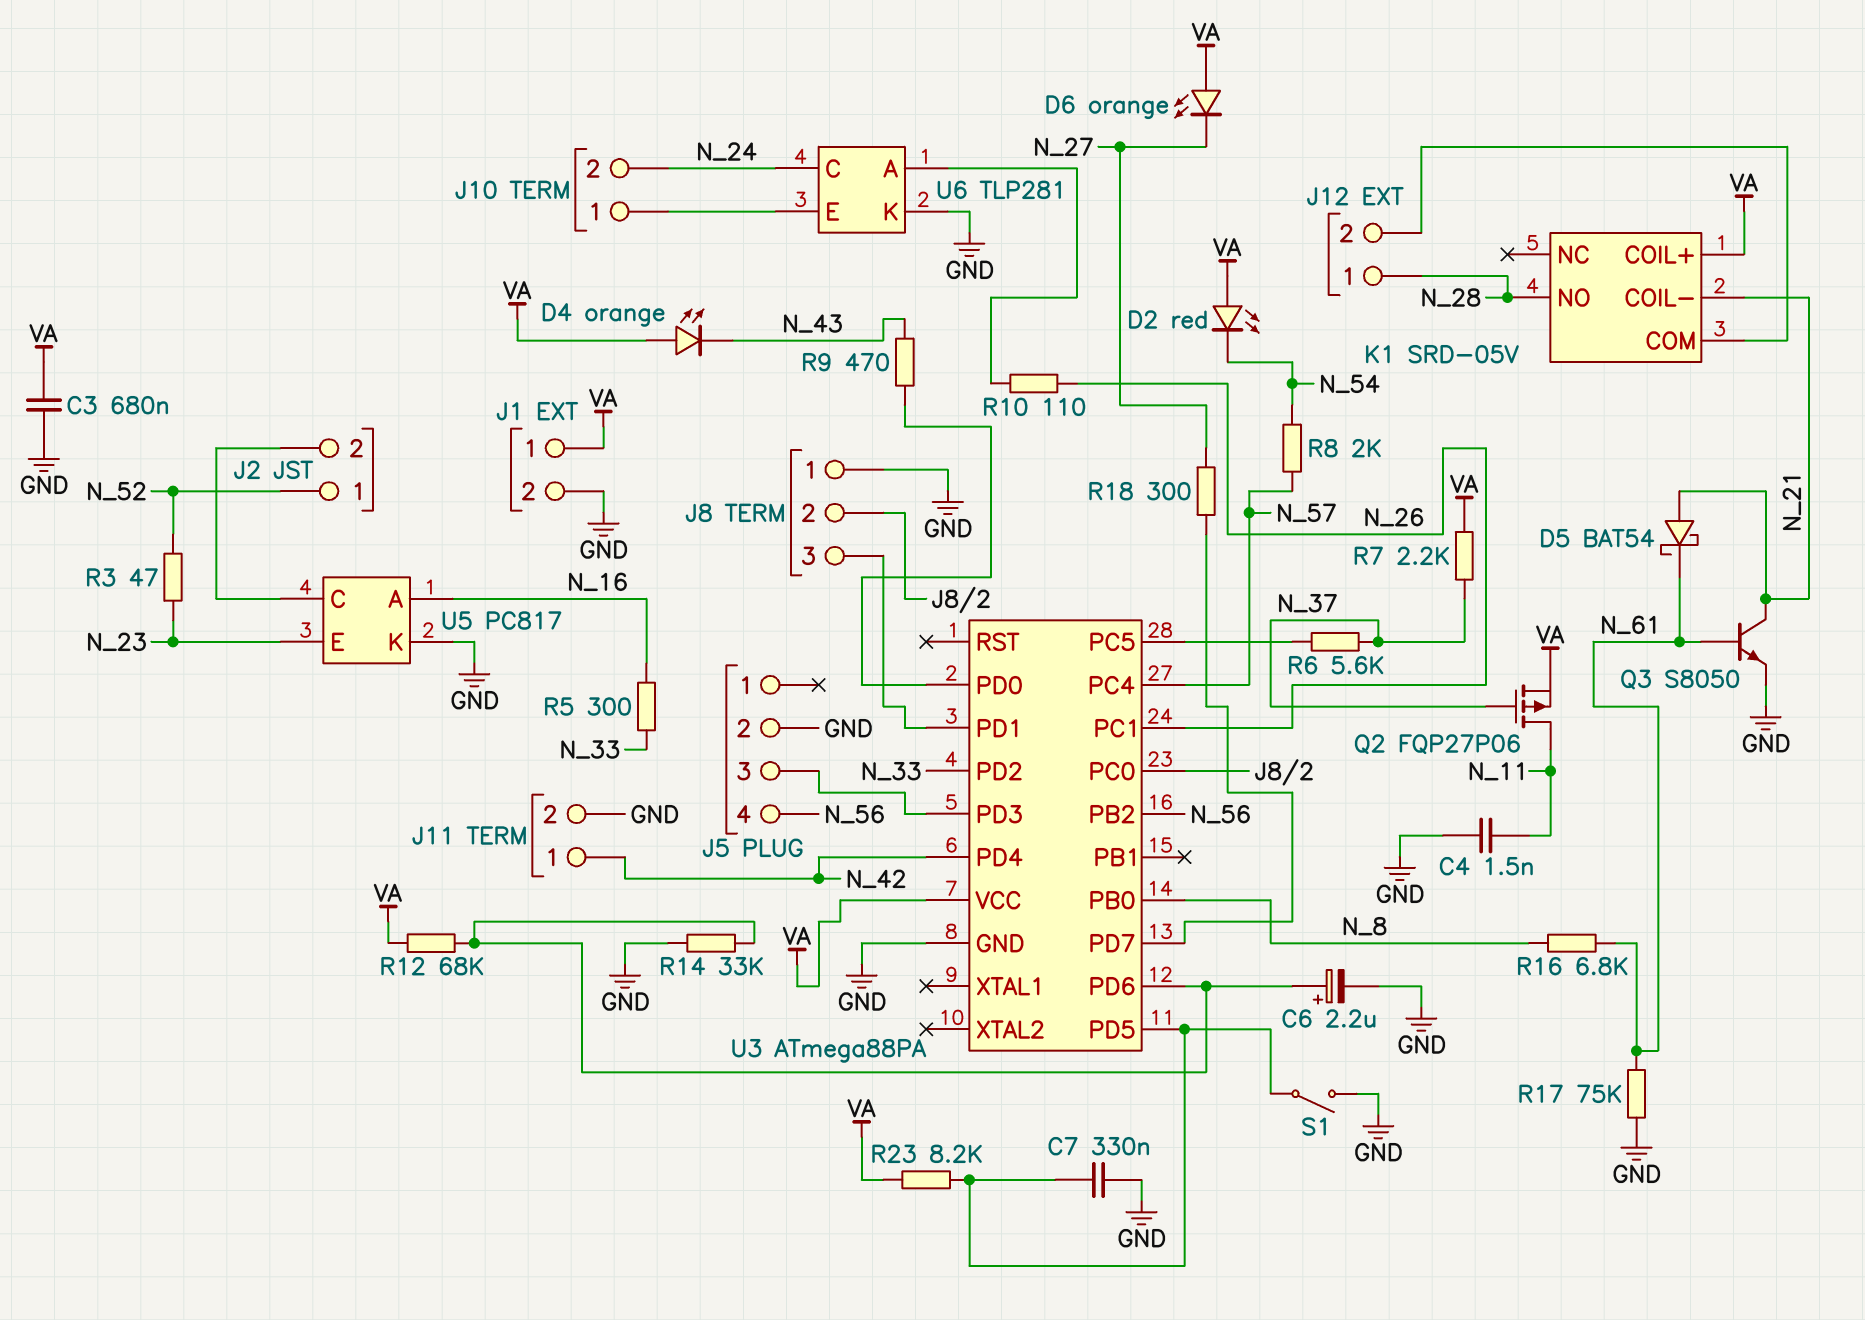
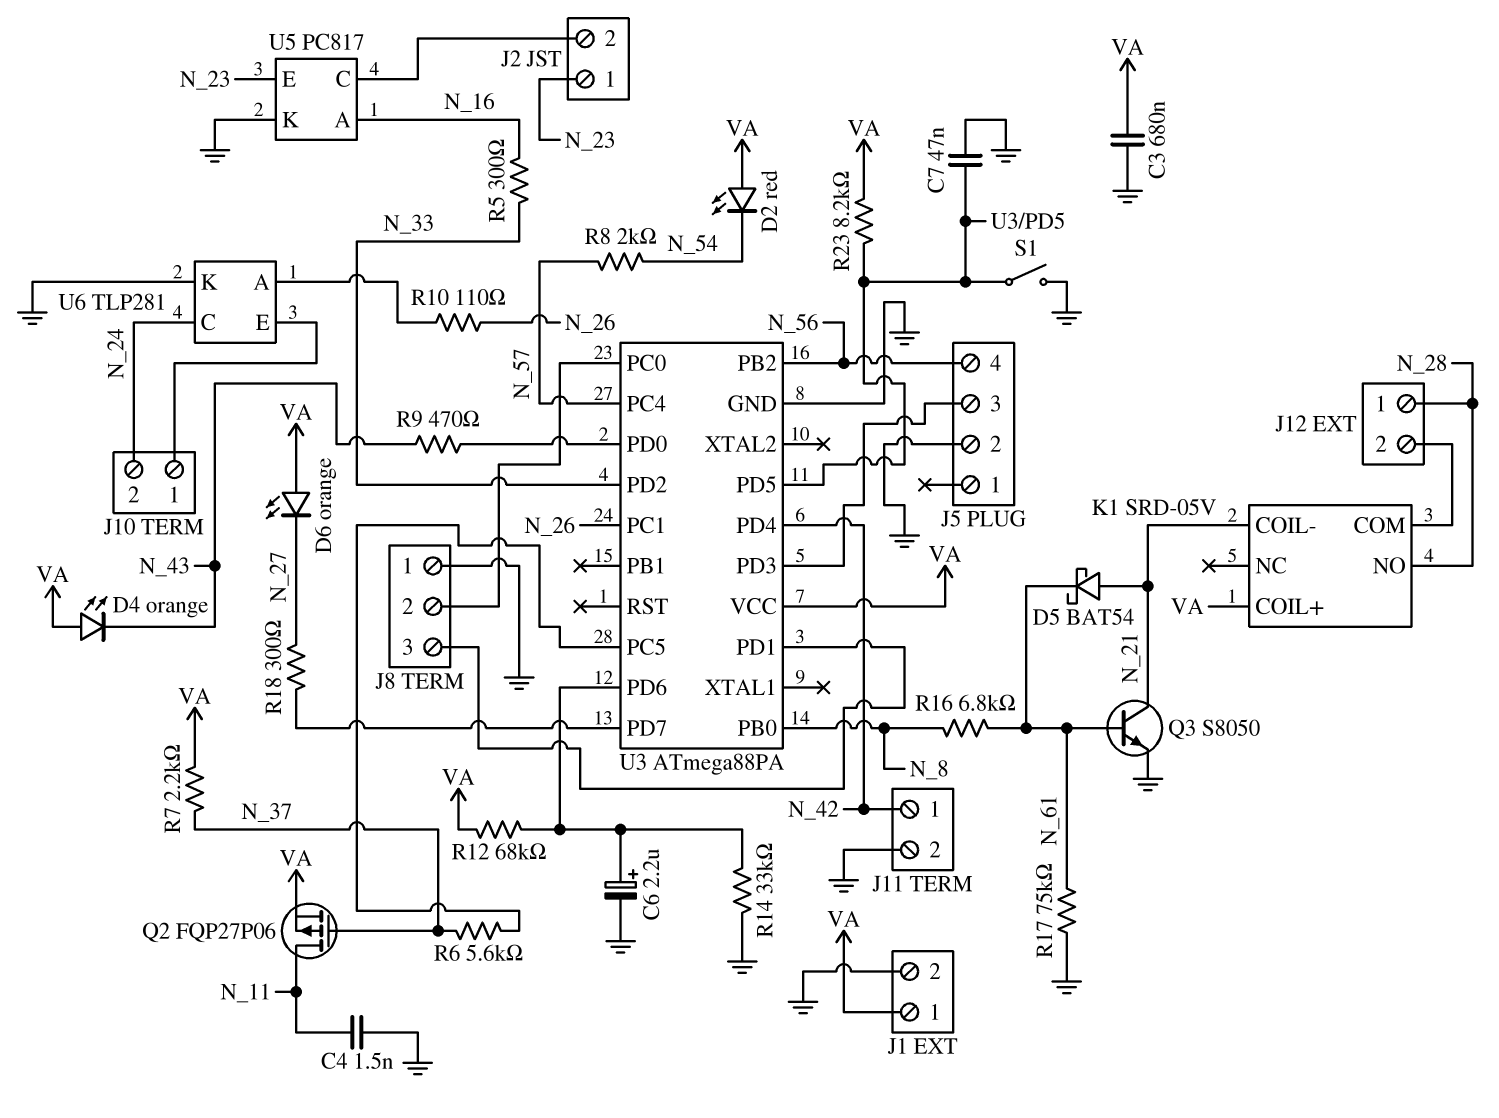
C7: 330nF (GND, U3/PD5) -> 47nF (GND, U3/PD5)
J2 pin 1: N_52 -> N_23
R3: 47 (N_23, N_52) -> none

